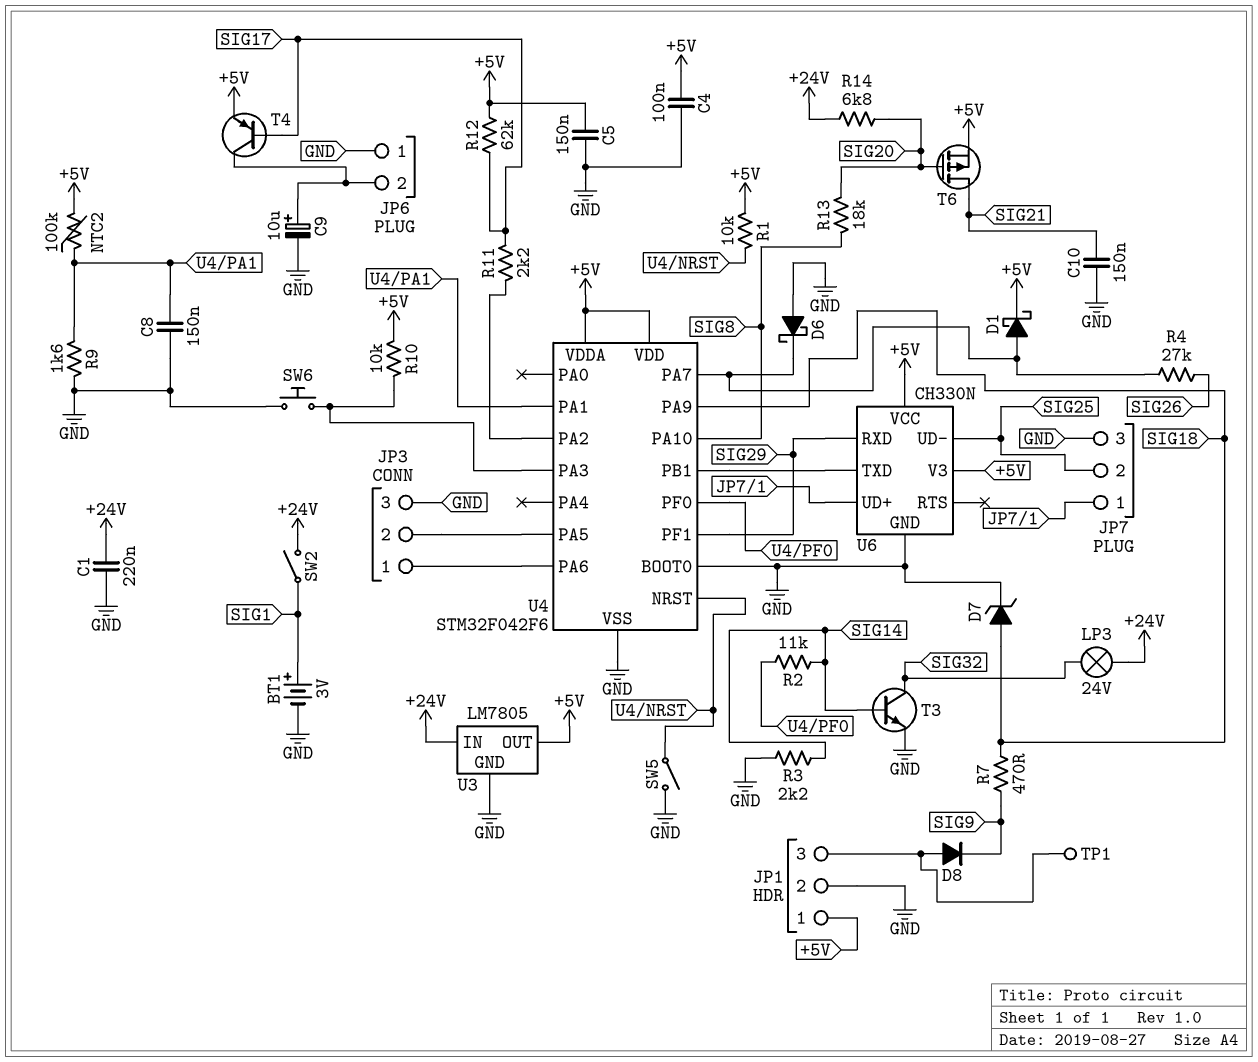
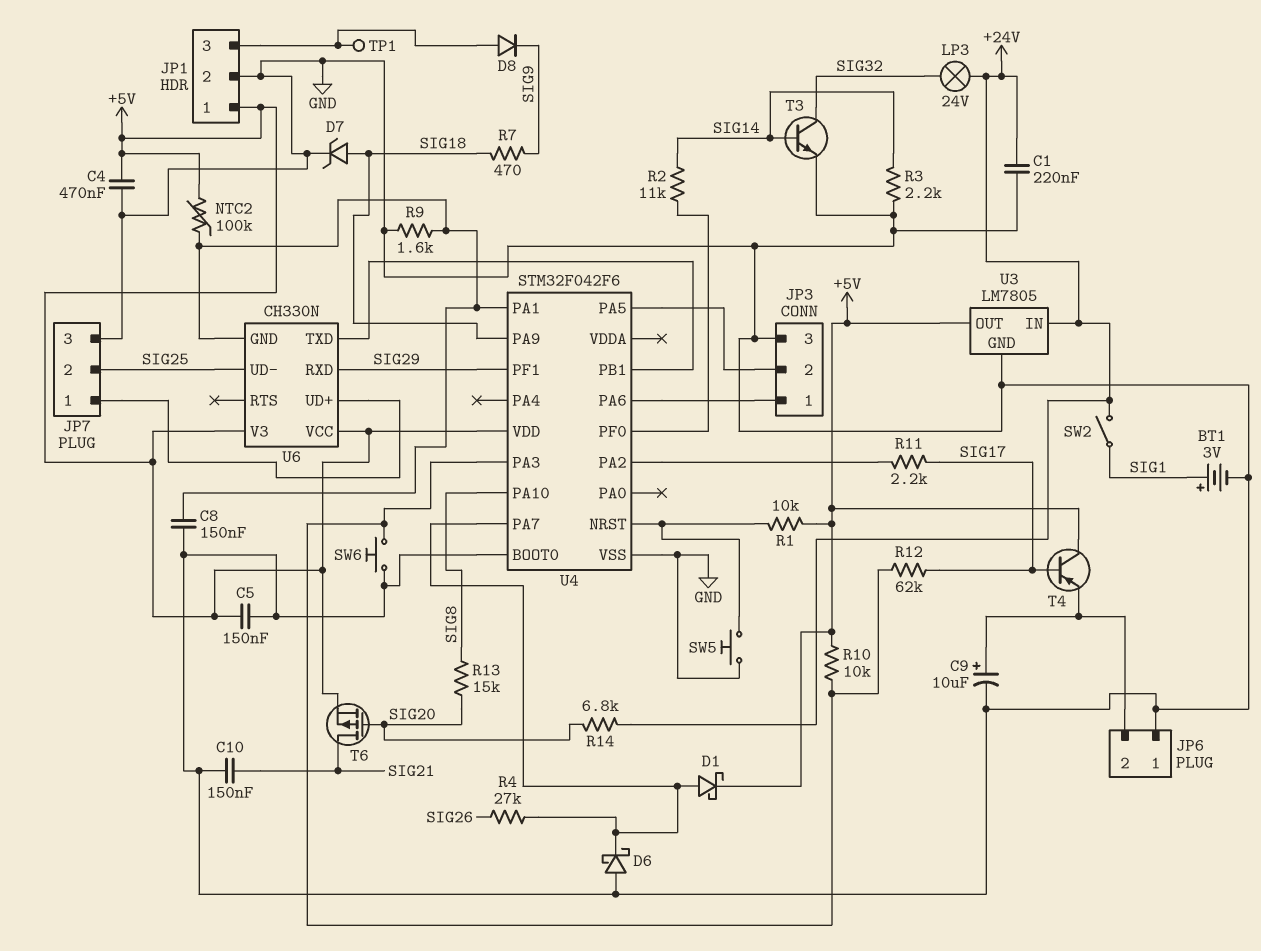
C4: 100nF (+5V, GND) -> 470nF (+5V, GND)
R12: 62k (+5V, SIG17) -> 62k (SIG17, U4/PA3)
R13: 18k (SIG8, SIG20) -> 15k (SIG8, SIG20)
SW5: switch (GND, U4/NRST) -> button (GND, U4/NRST)
T4: PNP (B SIG17, C JP6/2, E +5V) -> PNP (B SIG17, C +5V, E JP6/2)
U4 pin VDDA: +5V -> none
U6 pin GND: GND -> U4/PA1

